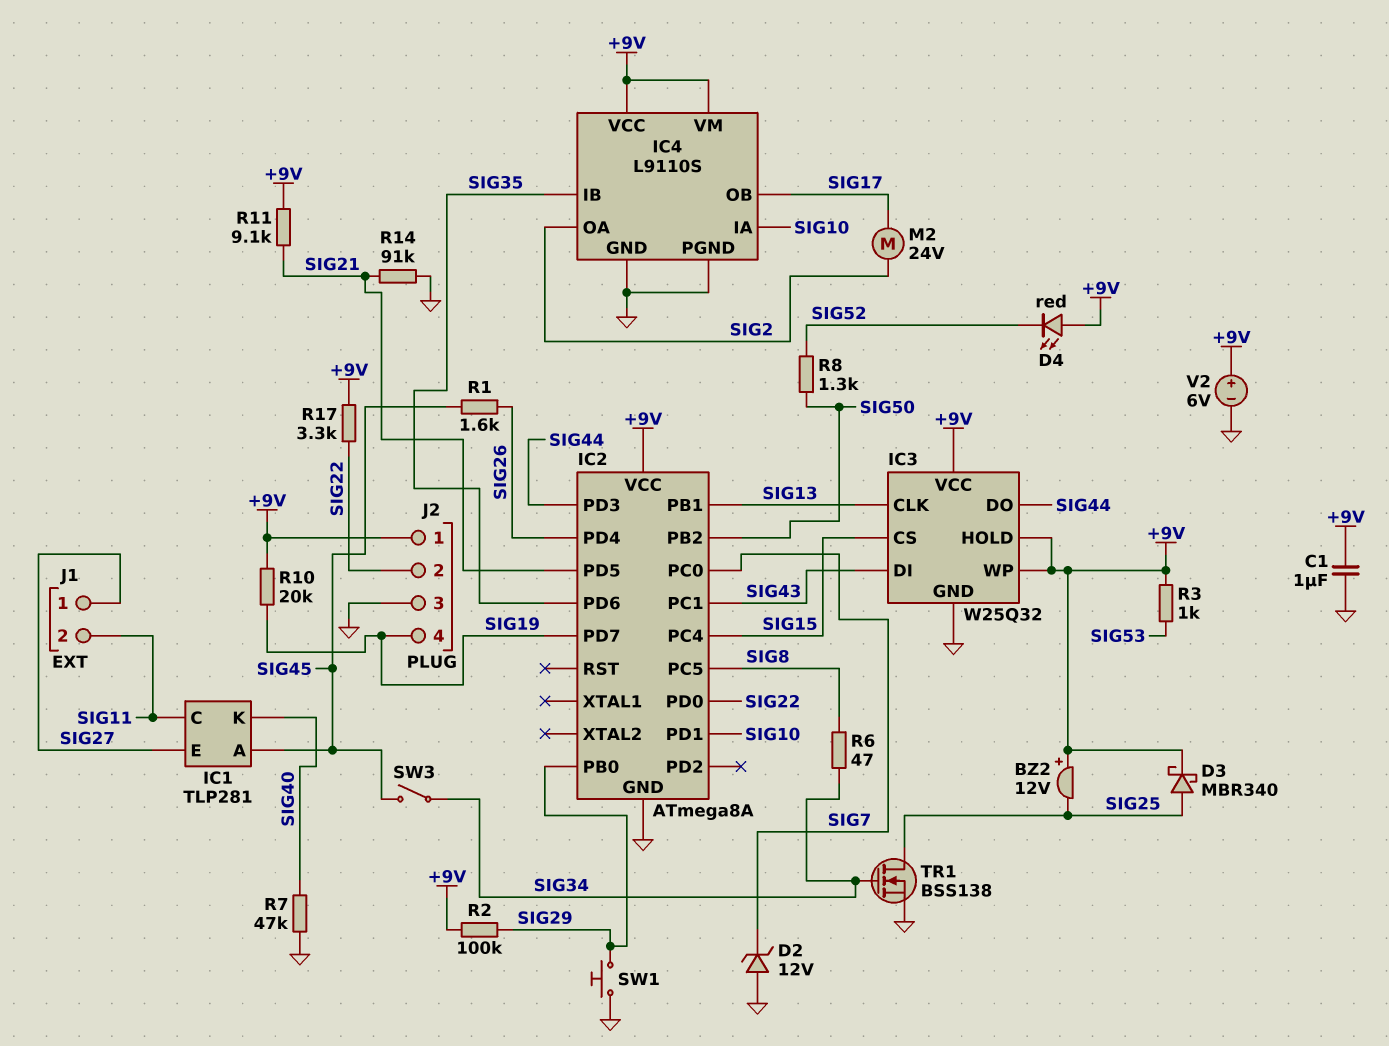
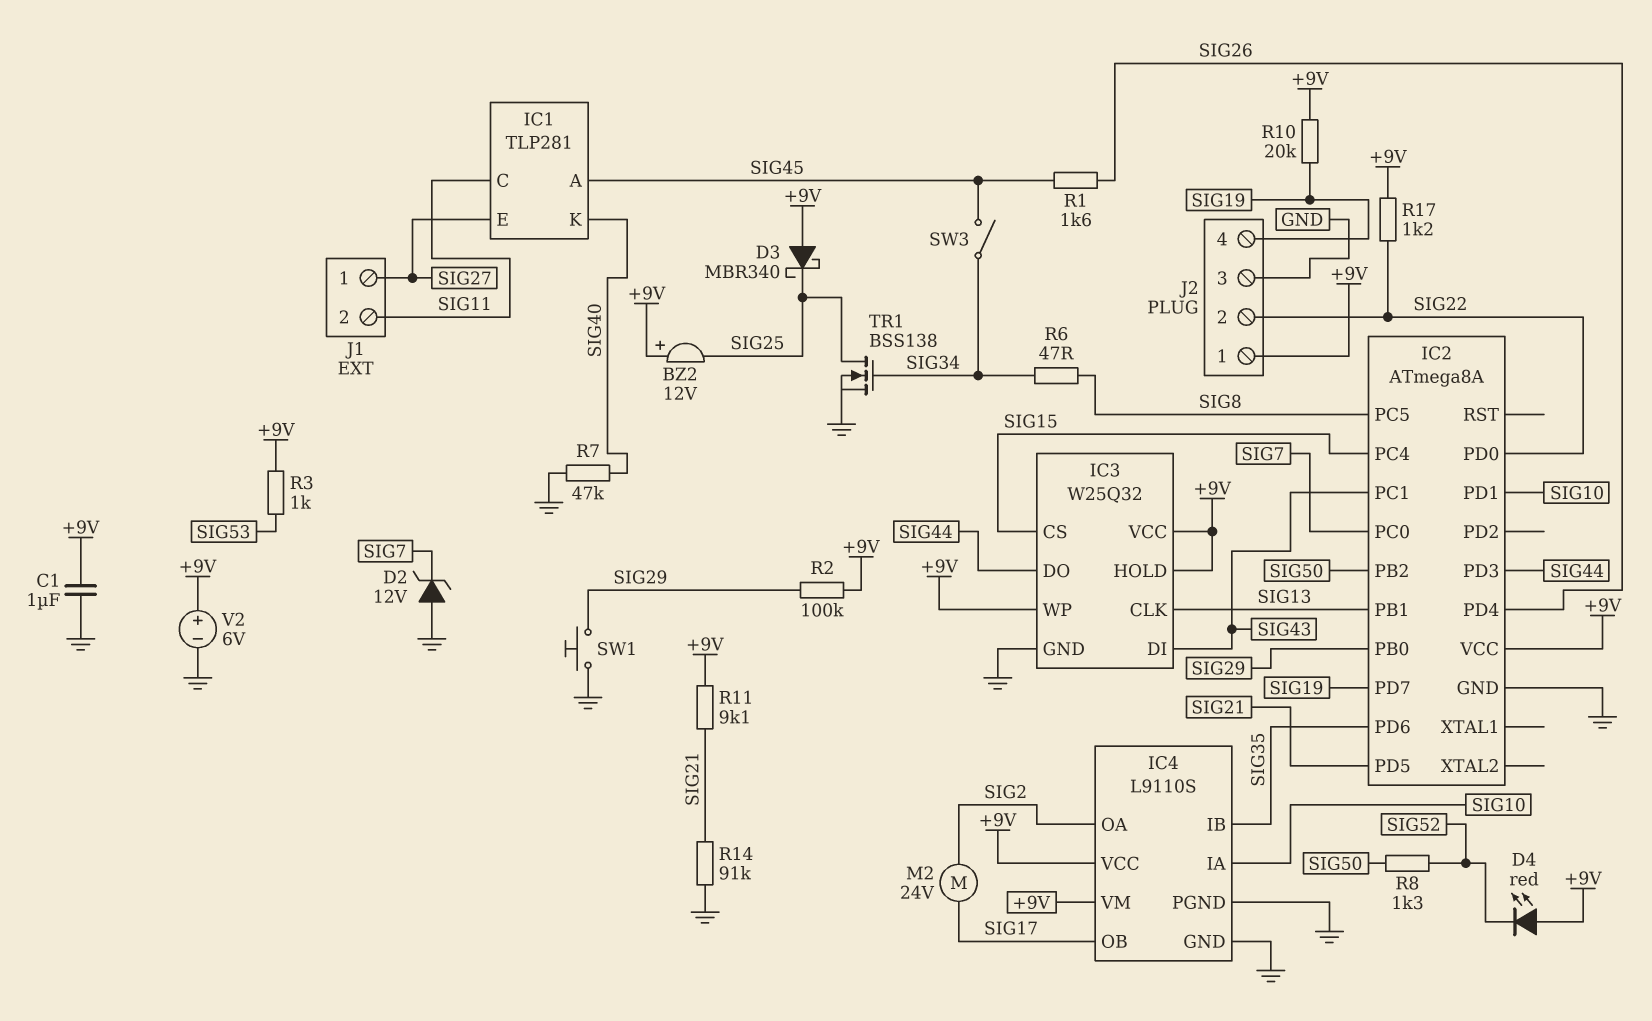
D3: schottky MBR340 (A SIG25, K +9V) -> schottky MBR340 (A +9V, K SIG25)
R17: 3.3k (+9V, SIG22) -> 1.2k (+9V, SIG22)

